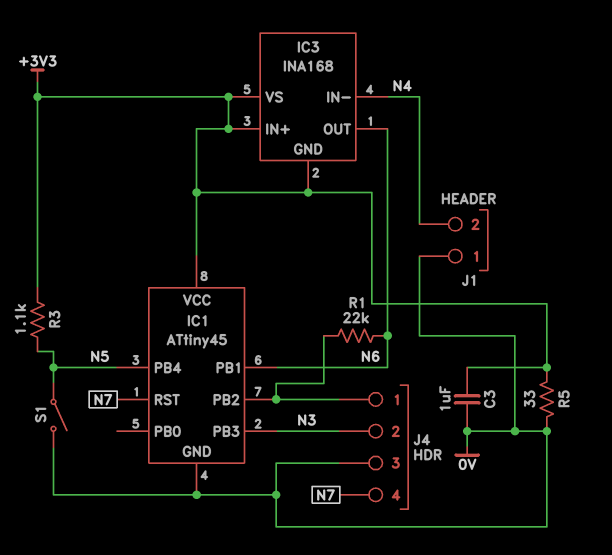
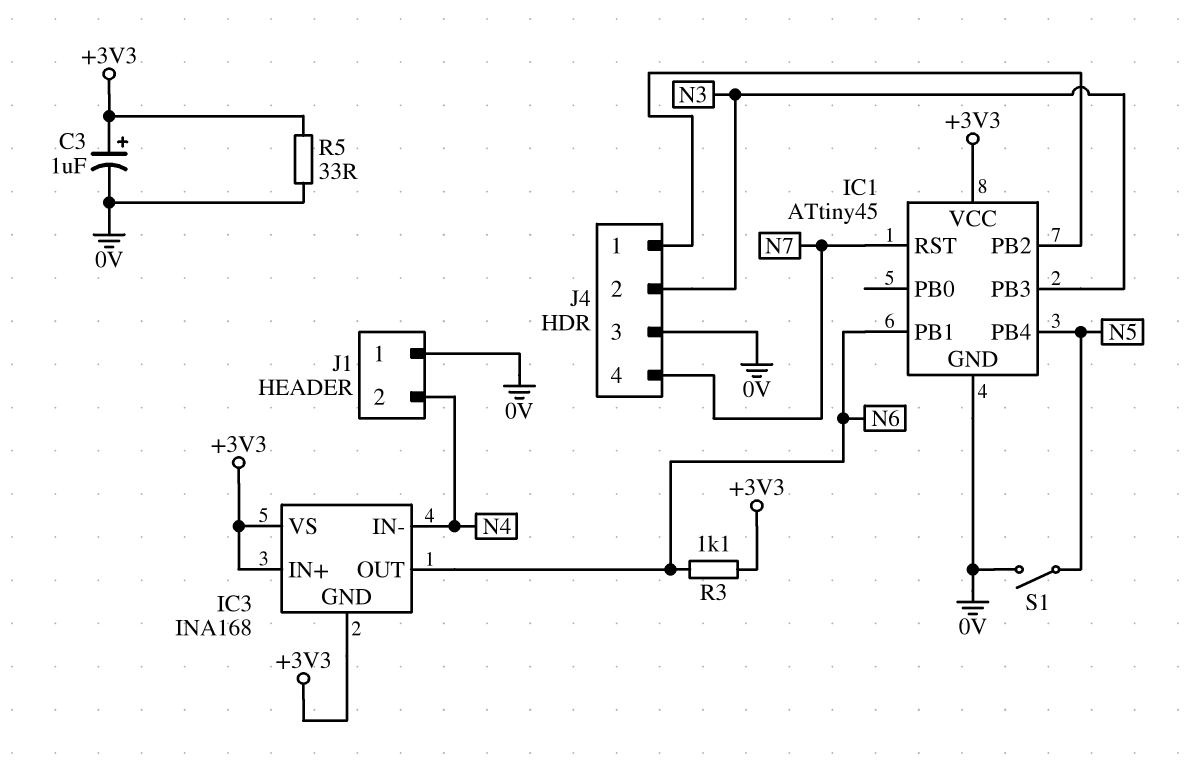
C3: 1uF (+3V3, 0V) -> 1uF (plus +3V3, minus 0V)
R1: 22k (IC1/PB2, N6) -> none
R3: 1.1k (+3V3, N5) -> 1.1k (+3V3, N6)

